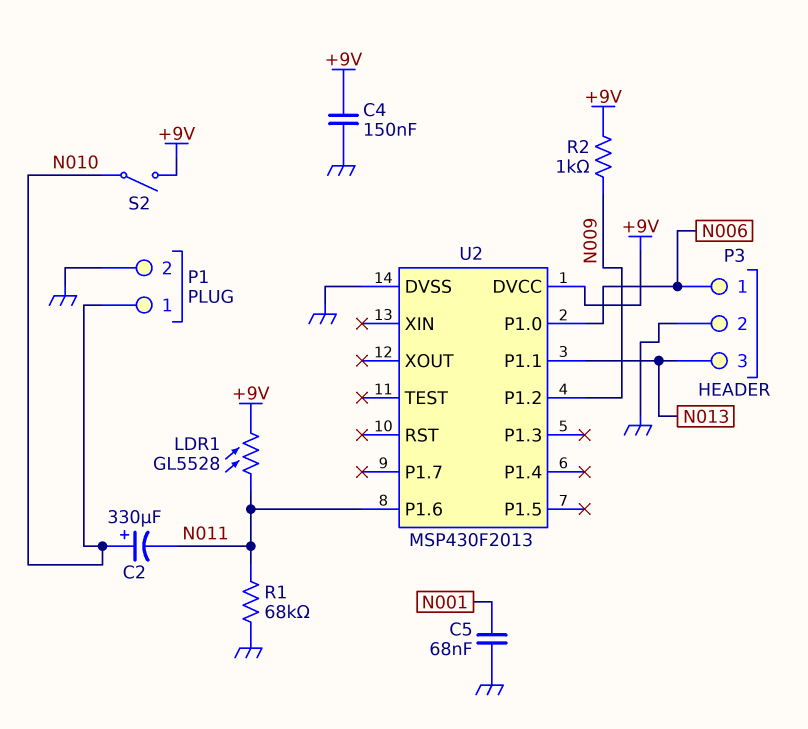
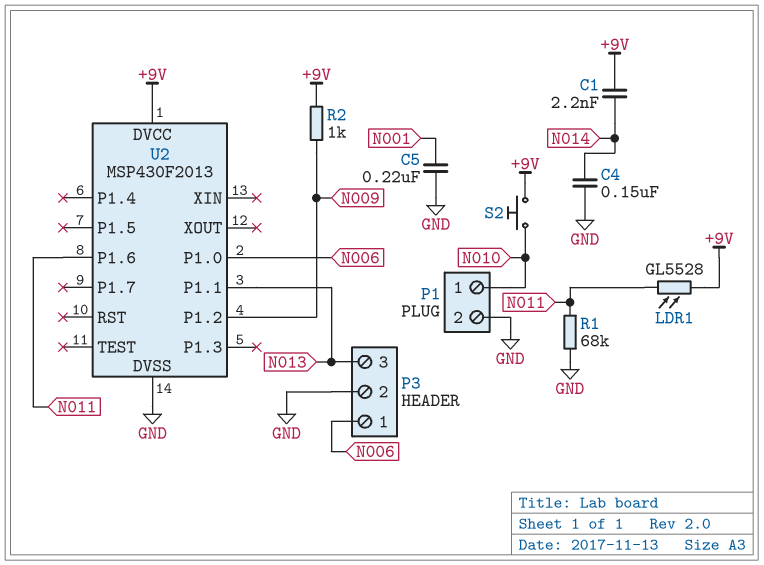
C1: none -> 2.2nF (+9V, N014)
C2: 330uF (plus N010, minus N011) -> none
C4: 150nF (+9V, GND) -> 150nF (GND, N014)
C5: 68nF (GND, N001) -> 220nF (GND, N001)
S2: switch (+9V, N010) -> button (+9V, N010)

